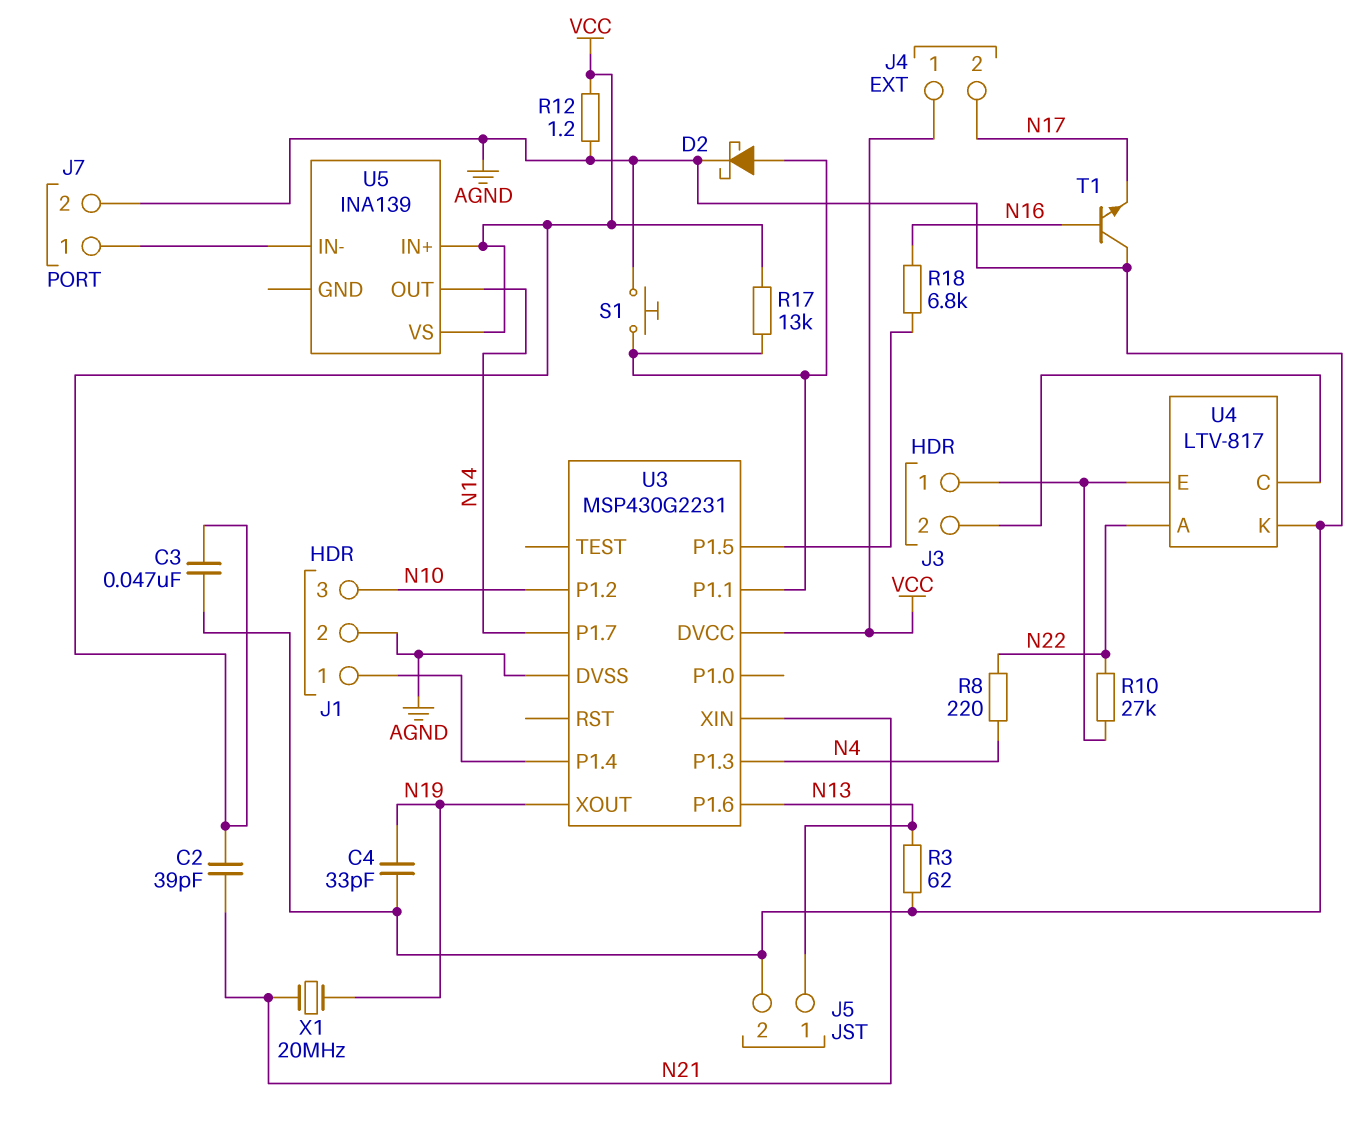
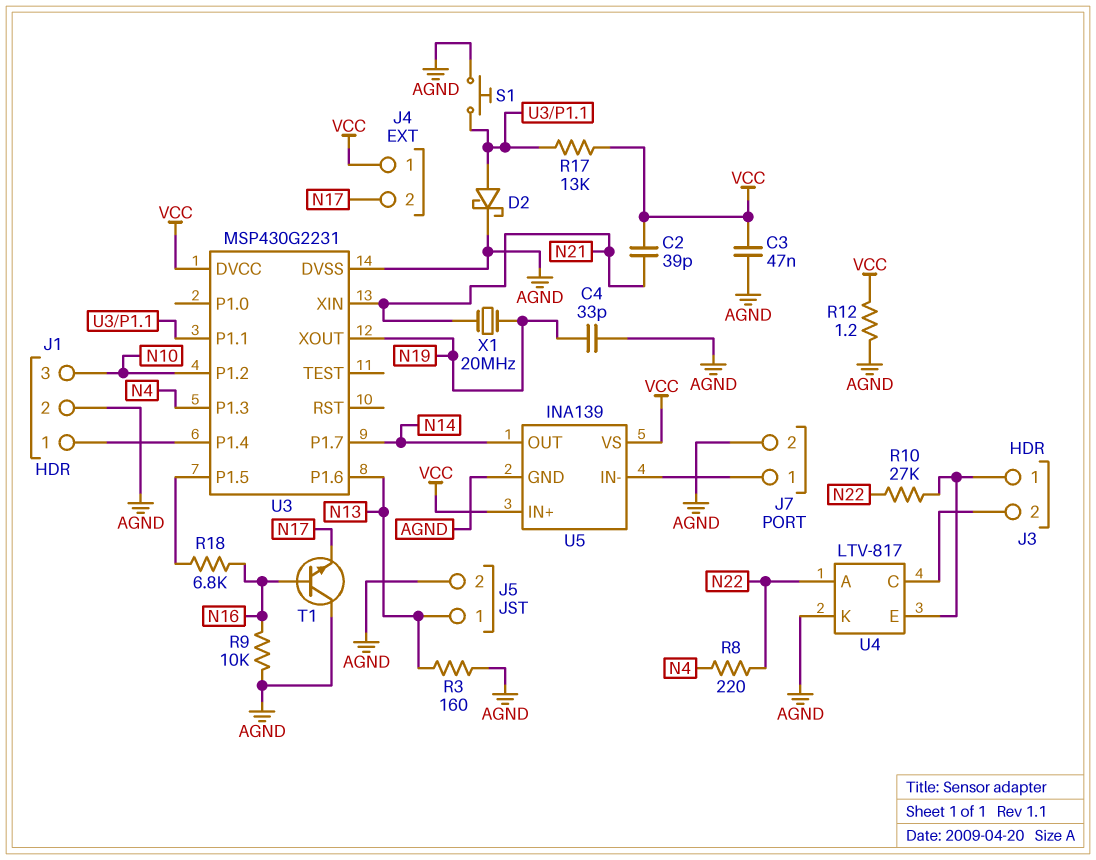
R3: 62 (AGND, N13) -> 160 (AGND, N13)
R9: none -> 10k (AGND, N16)
U5 pin GND: none -> AGND

